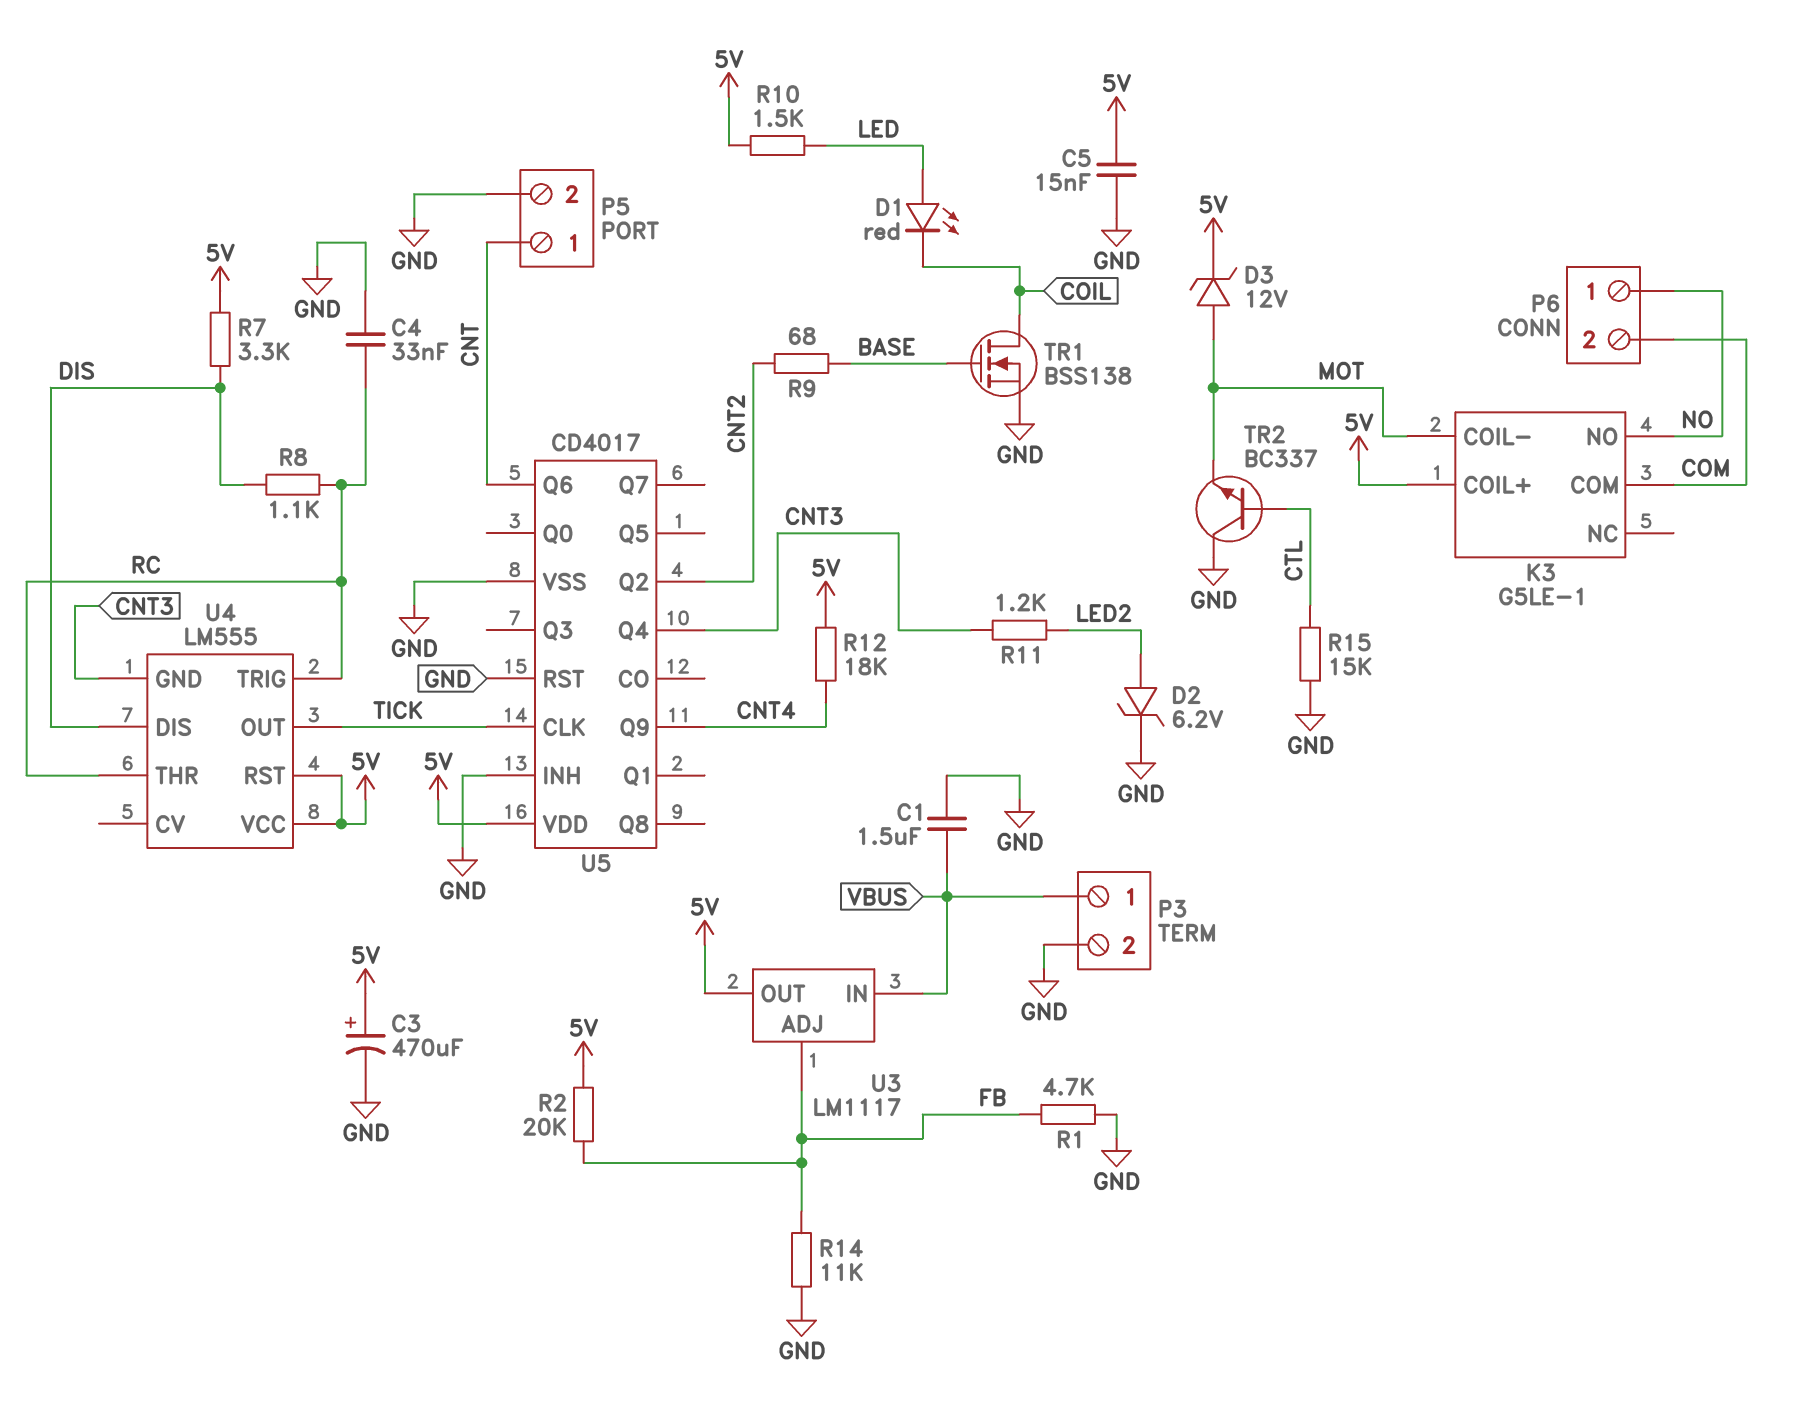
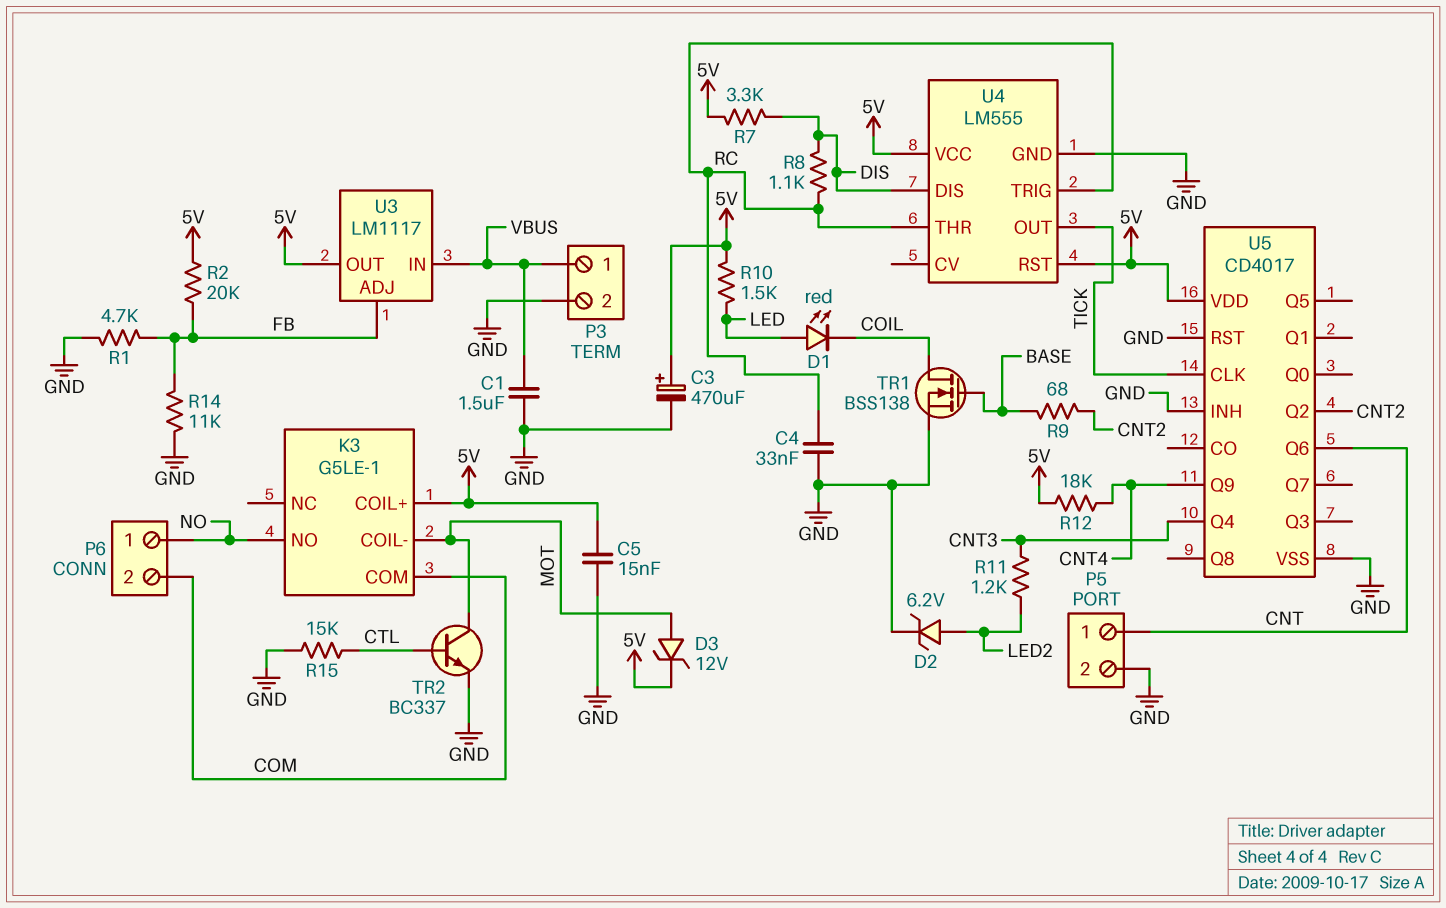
TR2: NPN BC337 (B CTL, C GND, E MOT) -> NPN BC337 (B CTL, C MOT, E GND)
U4 pin GND: CNT3 -> GND

